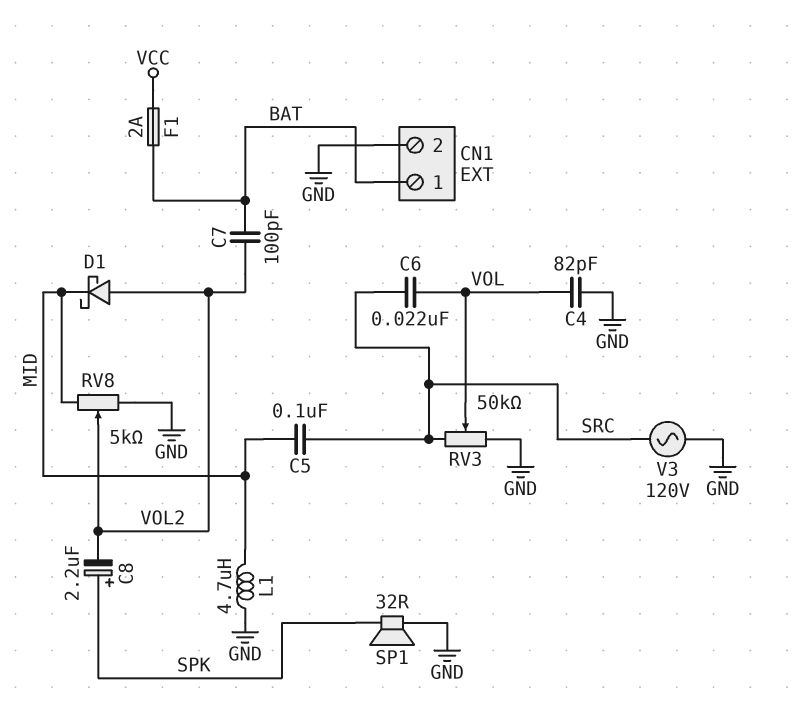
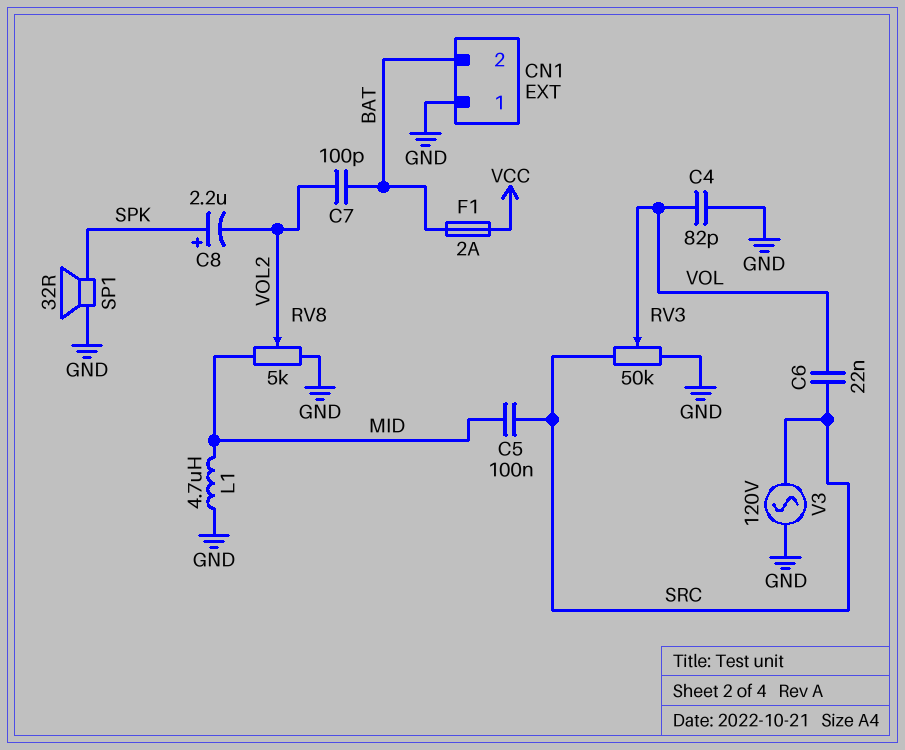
CN1 pin 1: BAT -> GND
CN1 pin 2: GND -> BAT
D1: schottky (A VOL2, K MID) -> none

